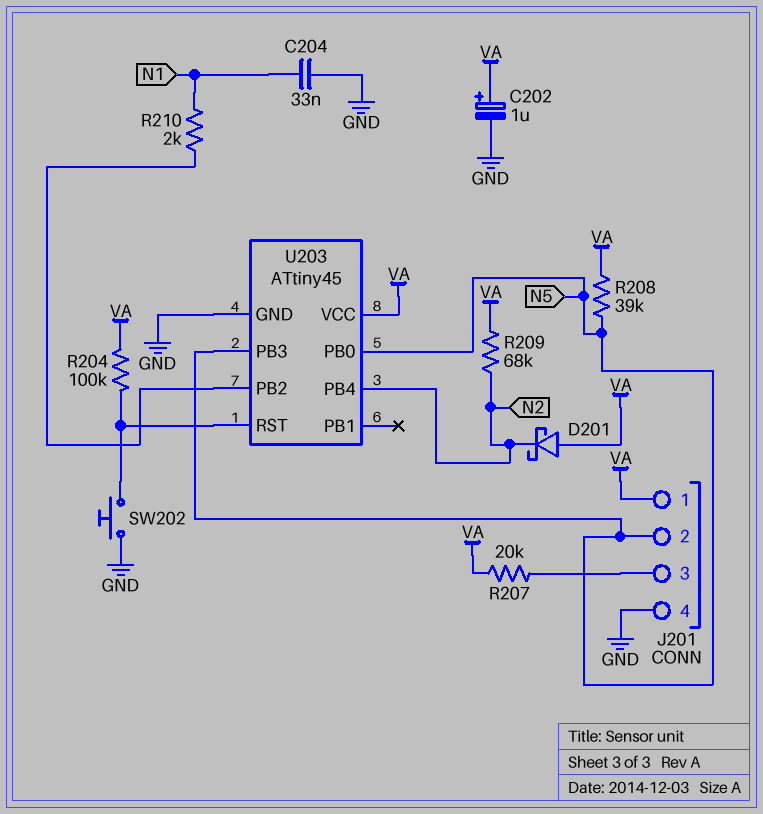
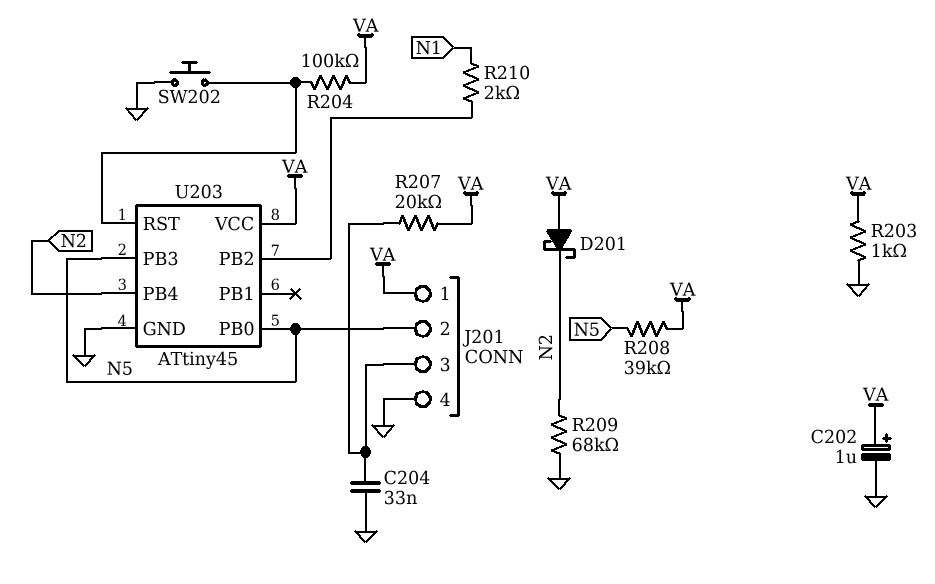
C204: 33nF (GND, N1) -> 33nF (GND, J201/3)
R203: none -> 1k (GND, VA)
R209: 68k (N2, VA) -> 68k (GND, N2)

